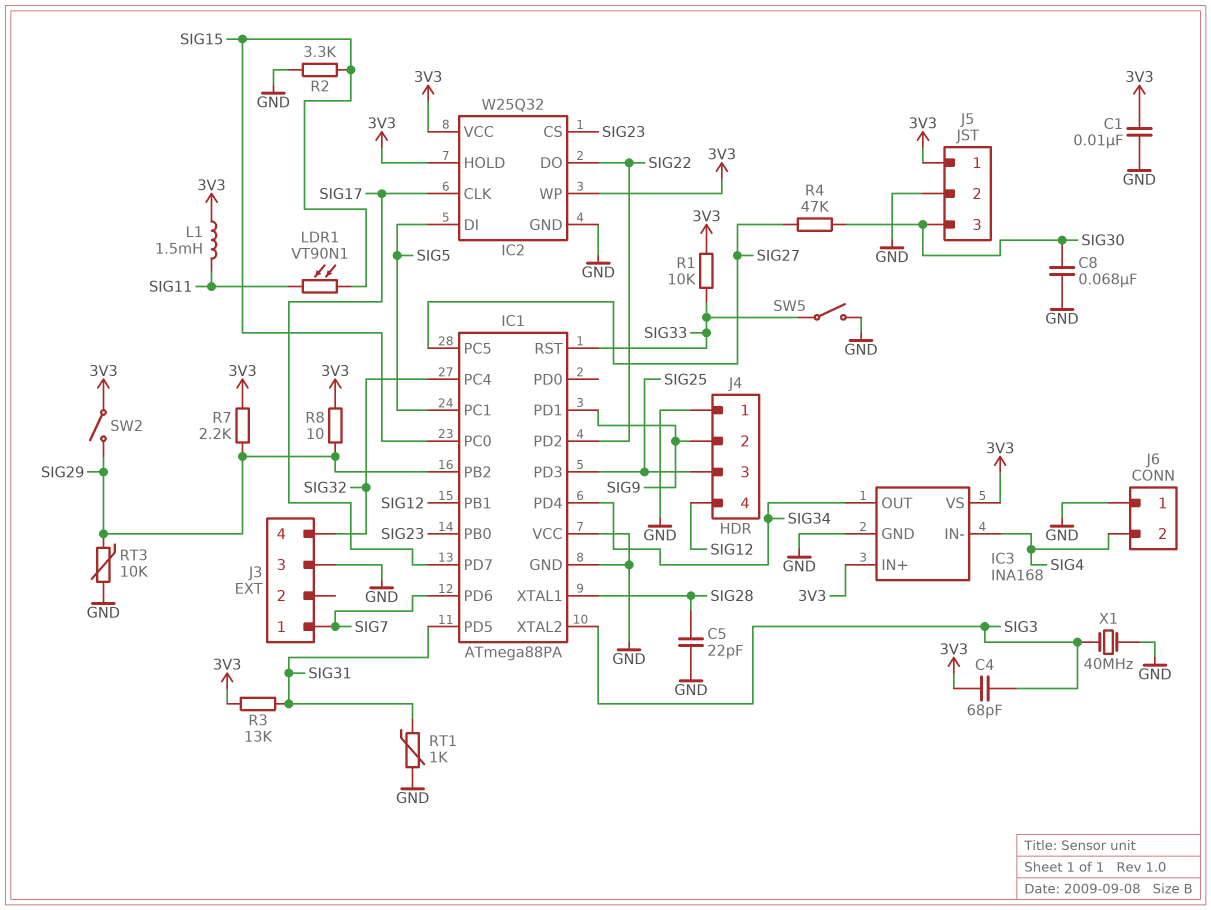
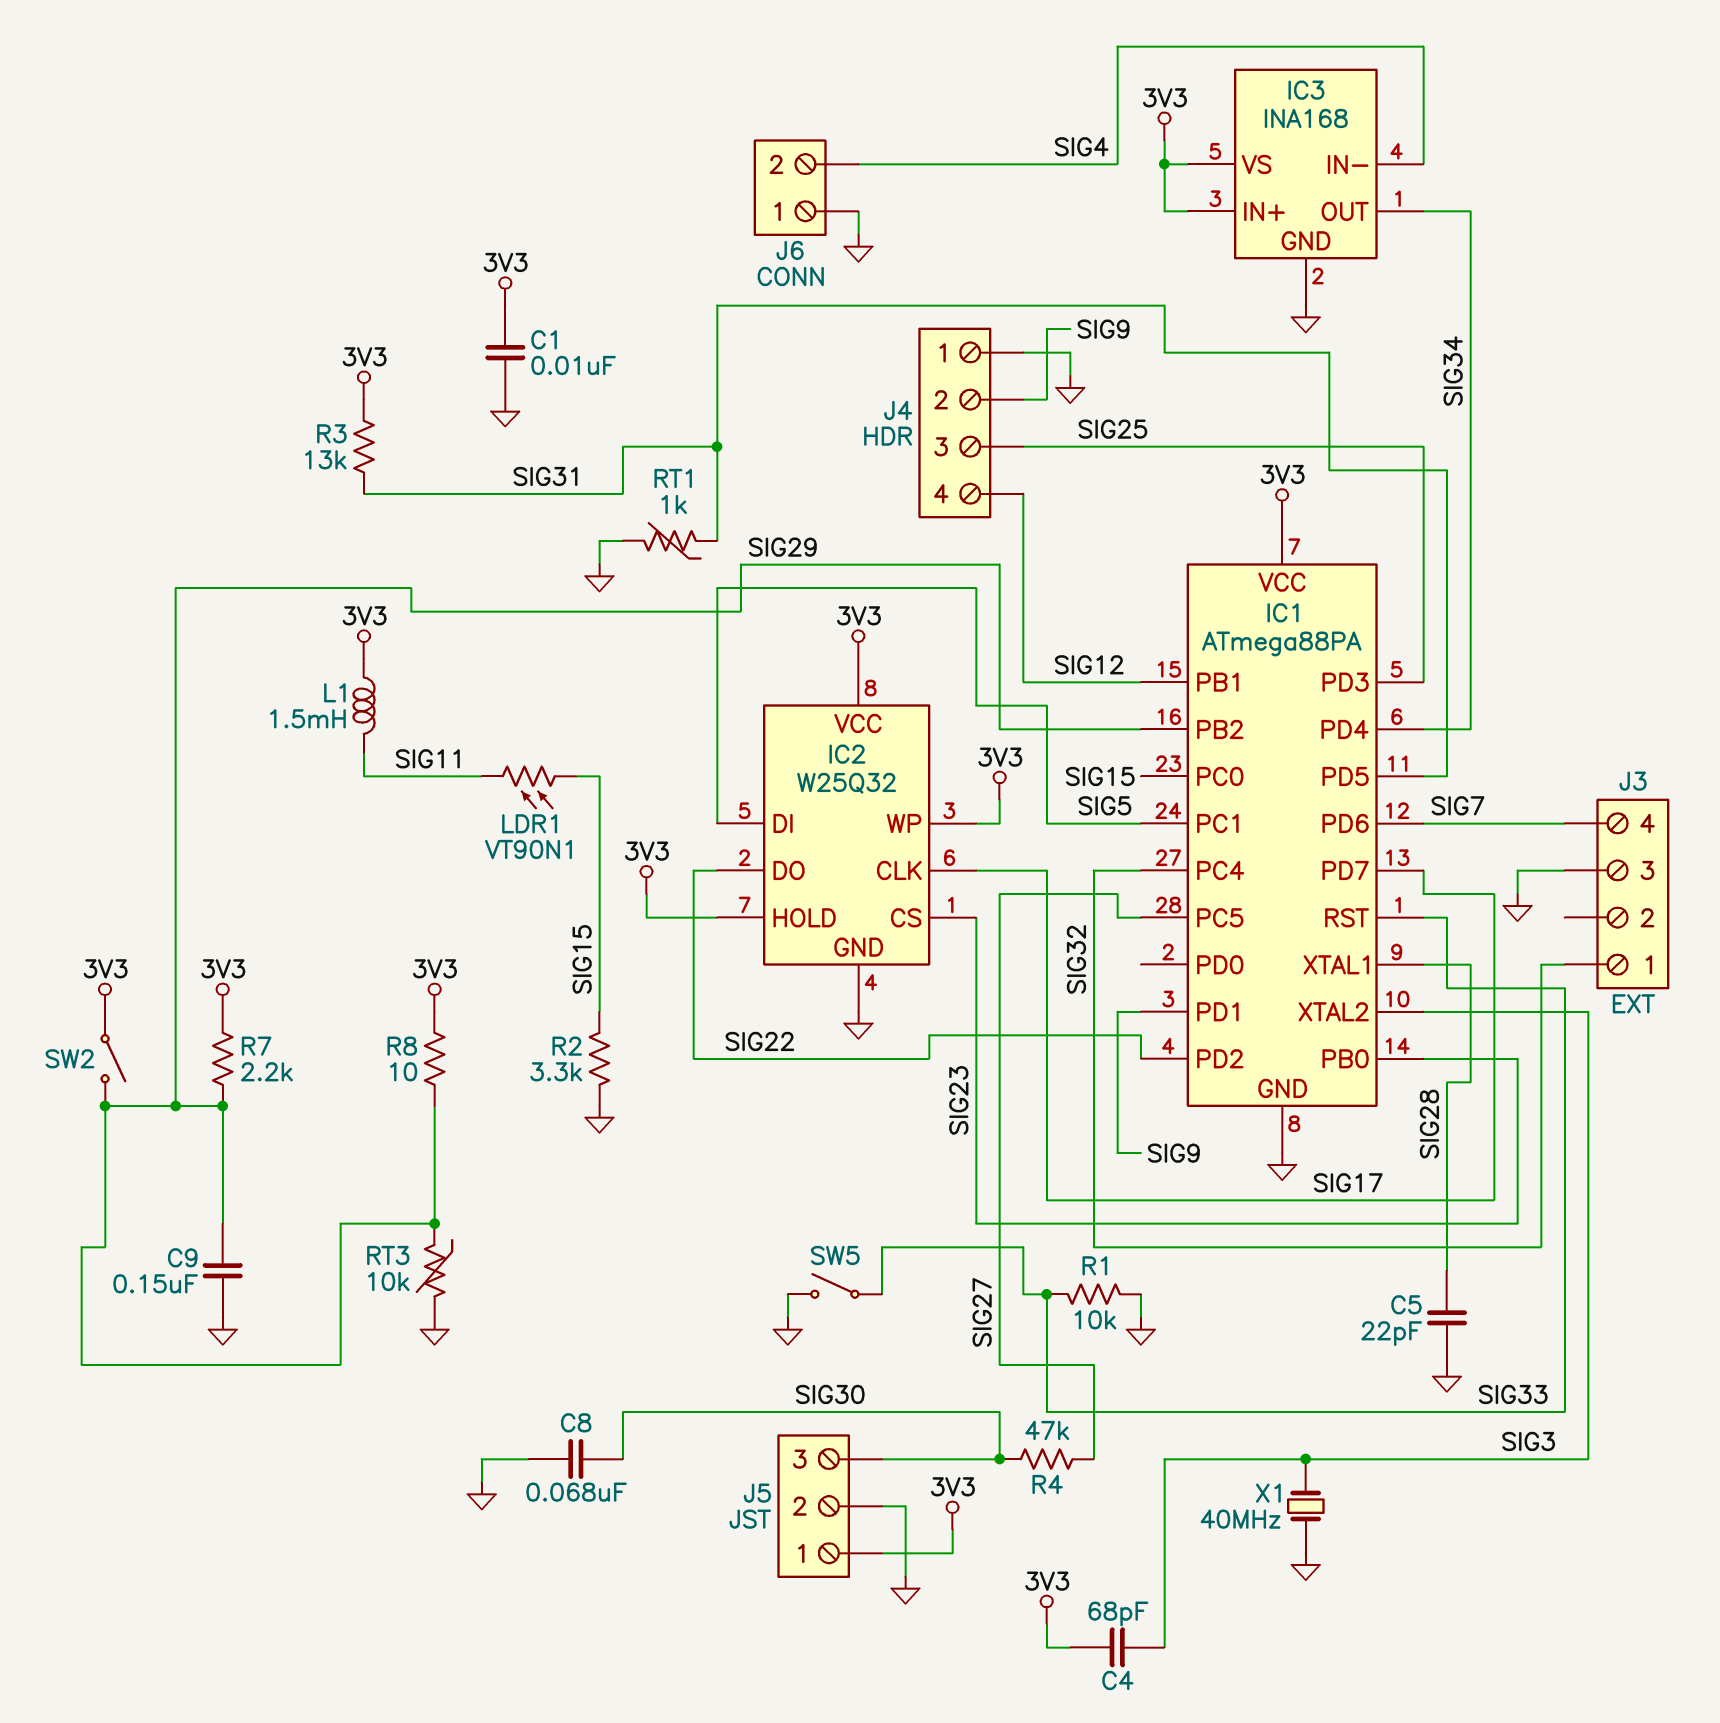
C9: none -> 150nF (GND, SIG29)
IC1 pin VCC: GND -> 3V3
J3 pin 1: SIG7 -> SIG32
J3 pin 4: SIG32 -> SIG7
R1: 10k (3V3, SIG33) -> 10k (GND, SIG33)

